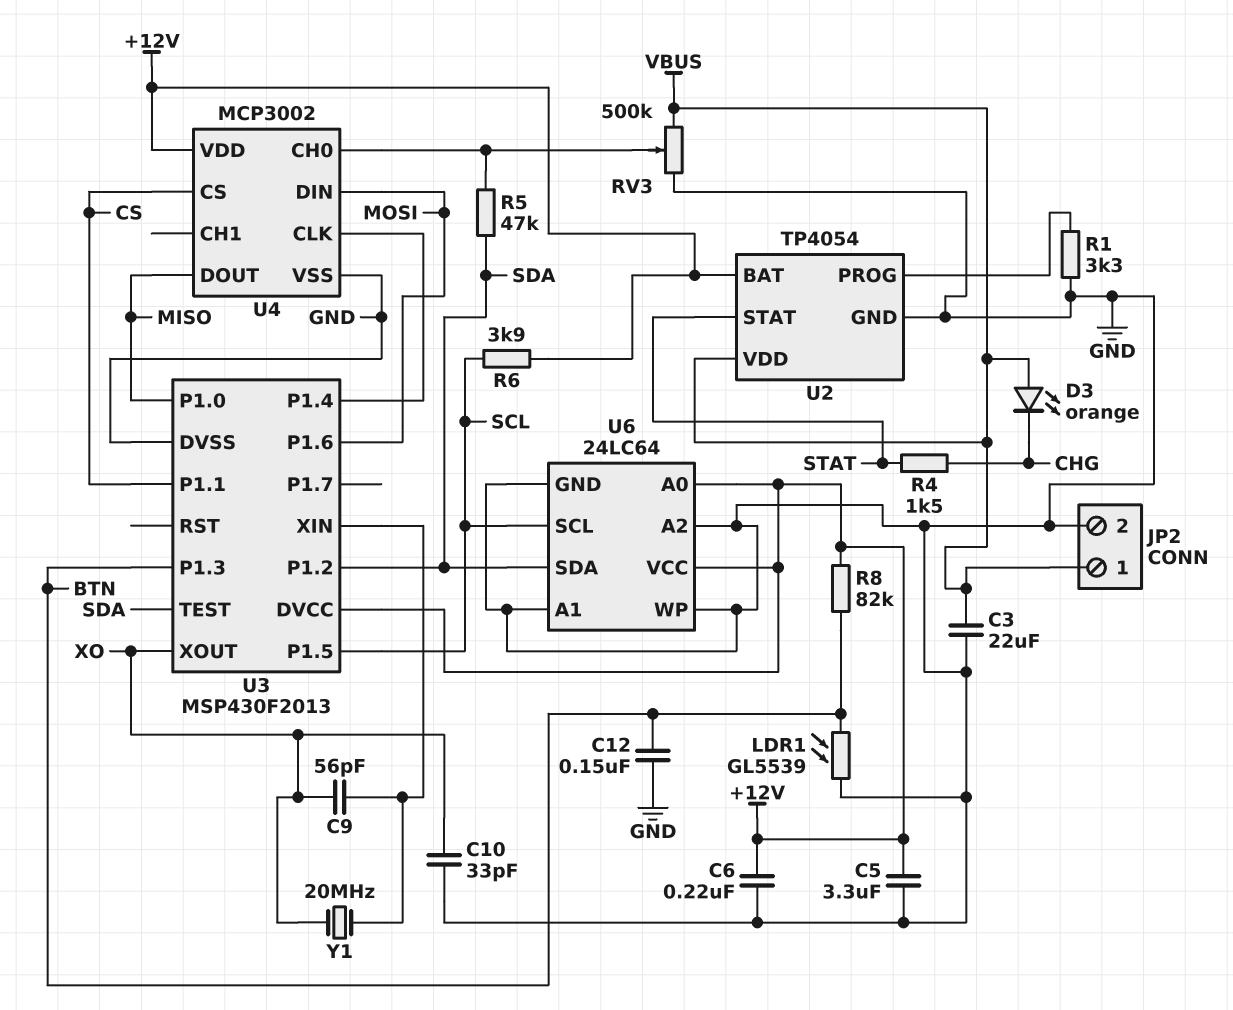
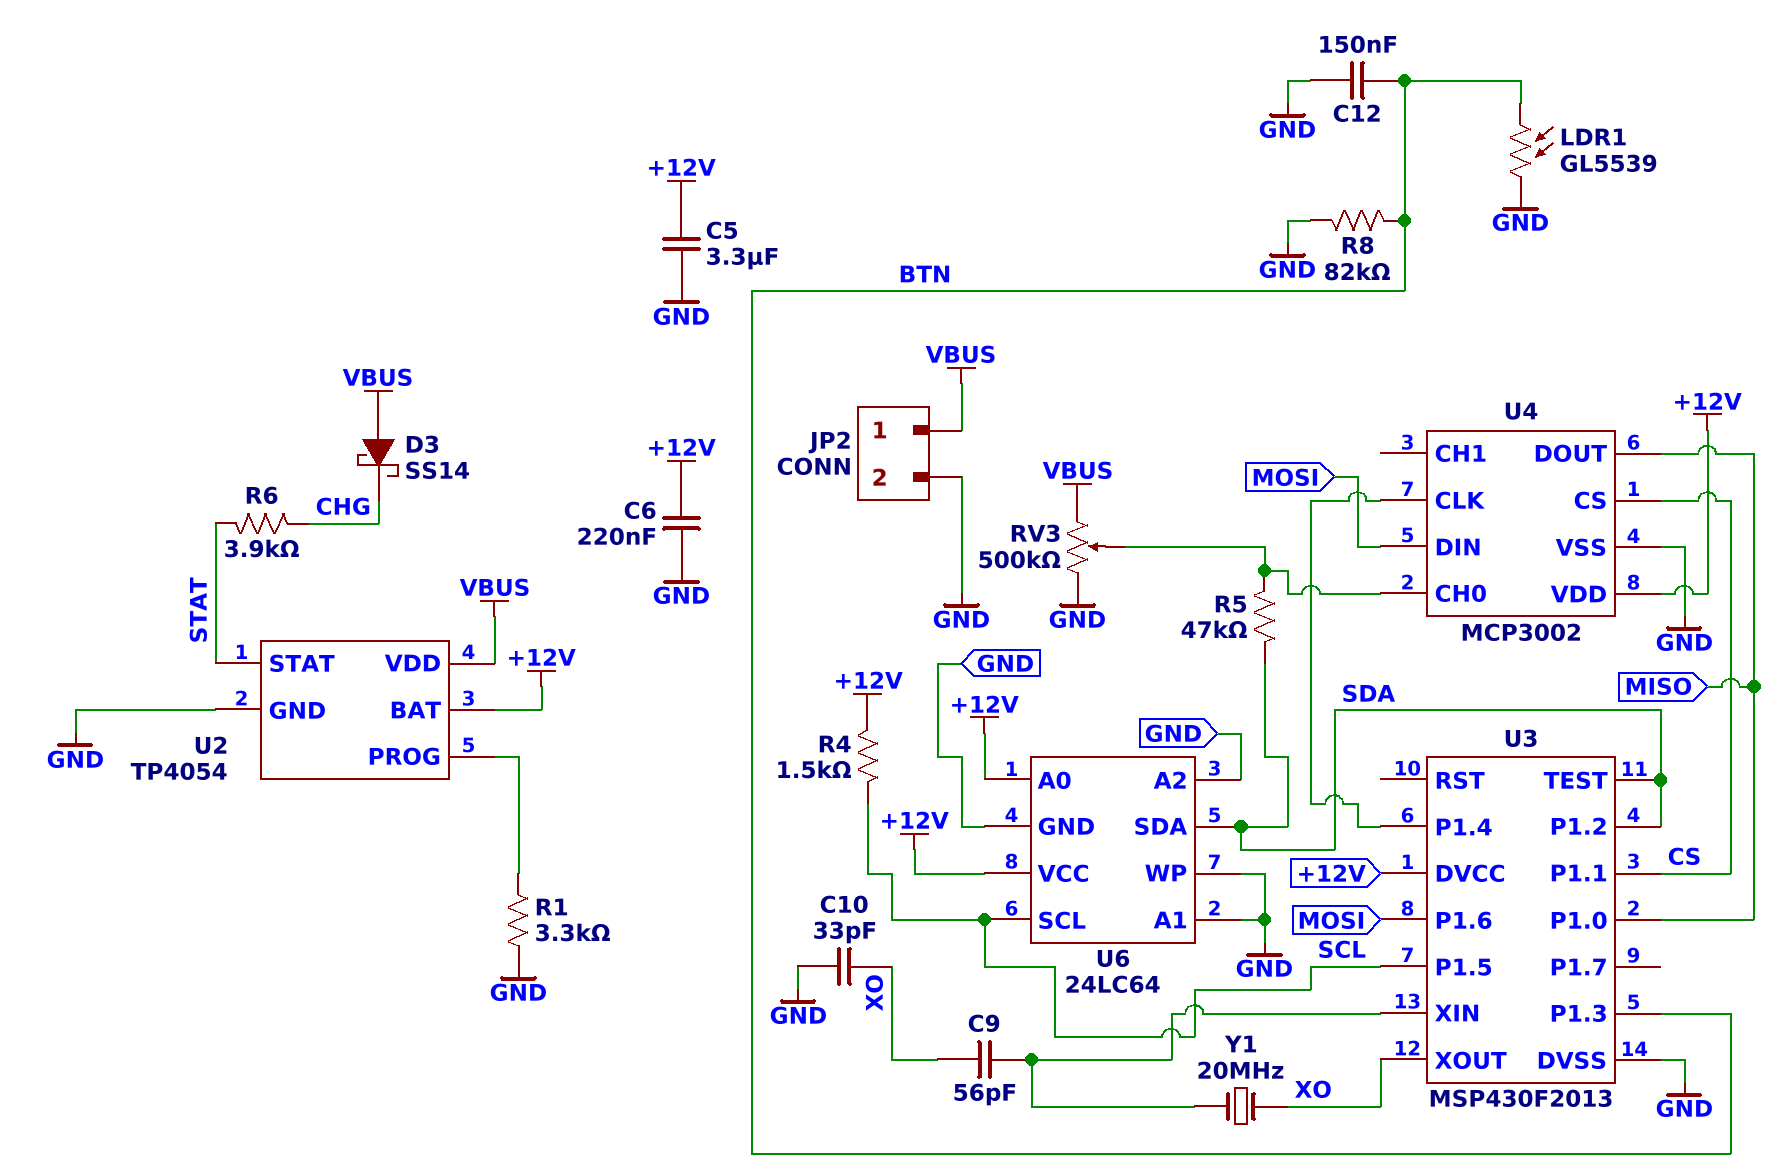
C3: 22uF (GND, VBUS) -> none
D3: LED orange (A VBUS, K CHG) -> schottky SS14 (A VBUS, K CHG)
R4: 1.5k (CHG, STAT) -> 1.5k (+12V, SCL)
R6: 3.9k (+12V, SCL) -> 3.9k (CHG, STAT)
R8: 82k (+12V, BTN) -> 82k (BTN, GND)

